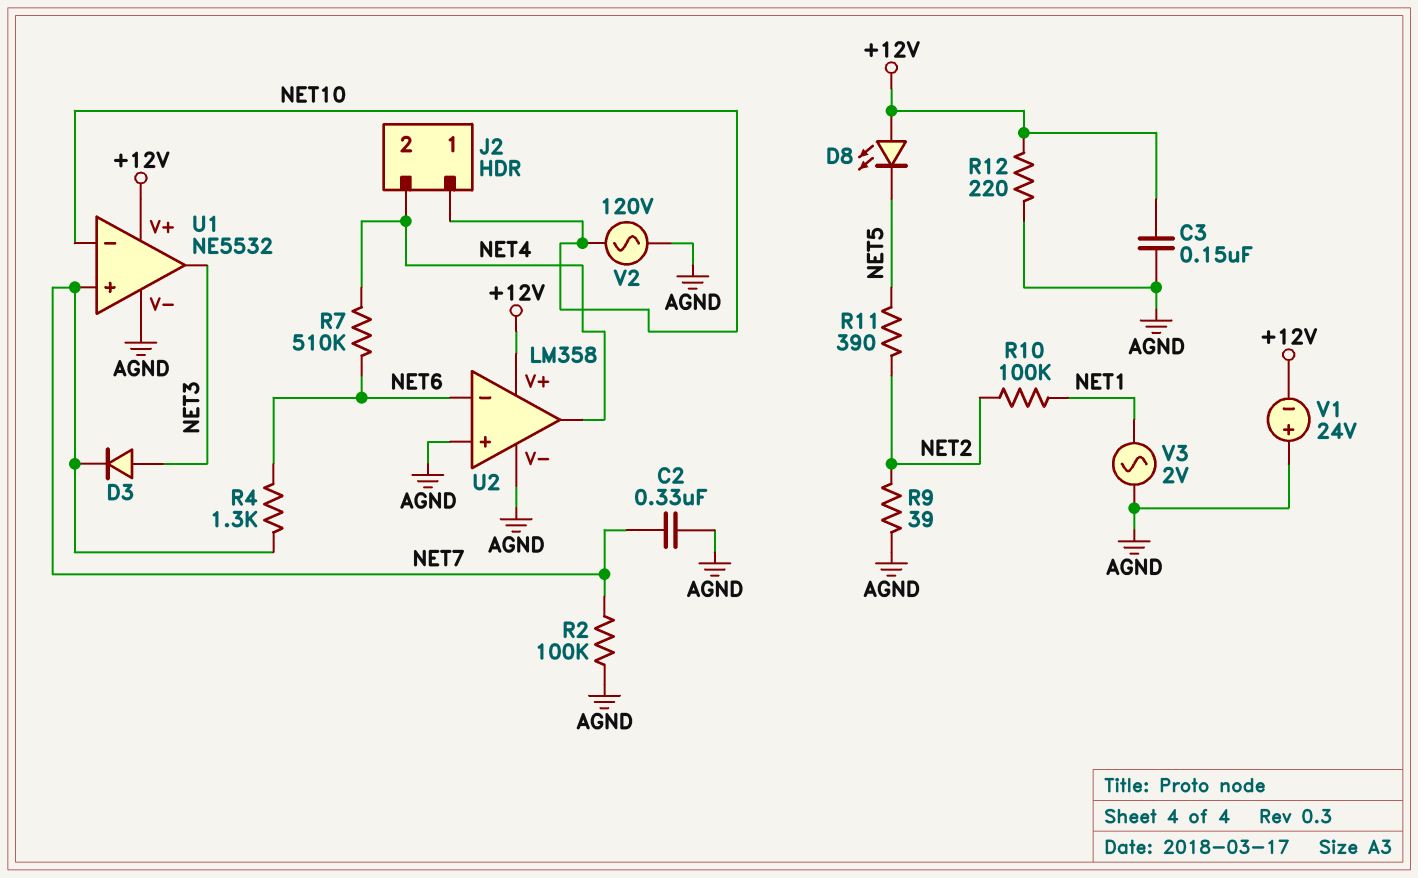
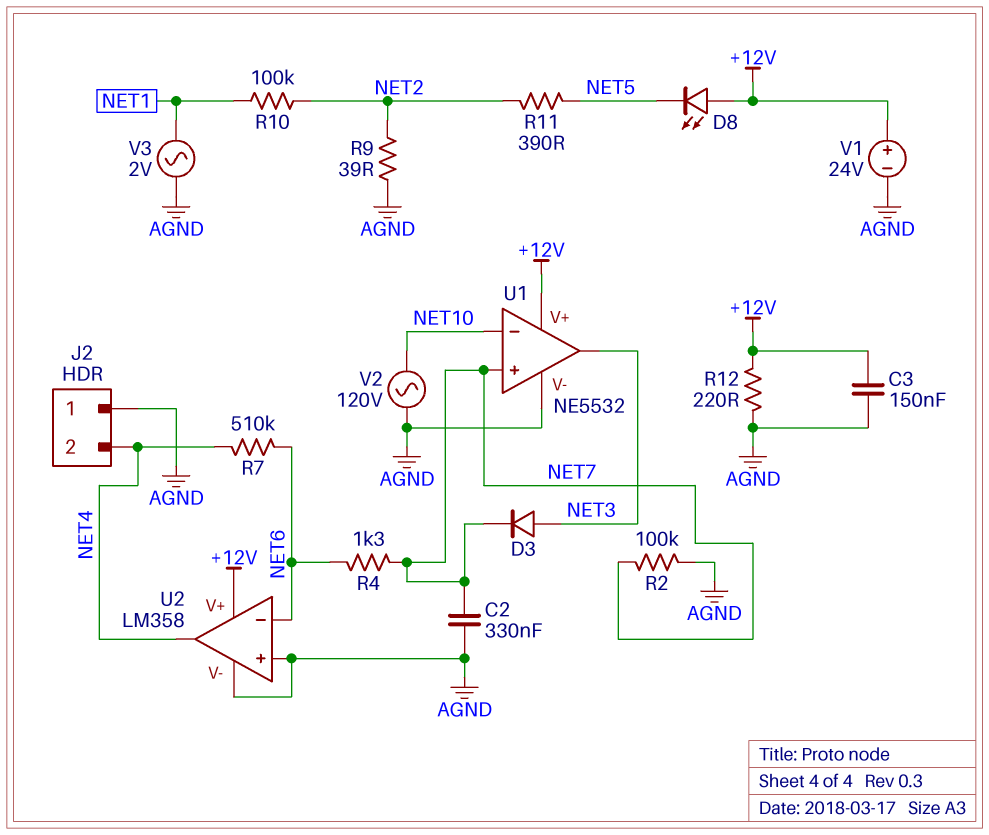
J2 pin 1: NET10 -> AGND
V1: 24V (plus AGND, minus +12V) -> 24V (plus +12V, minus AGND)

